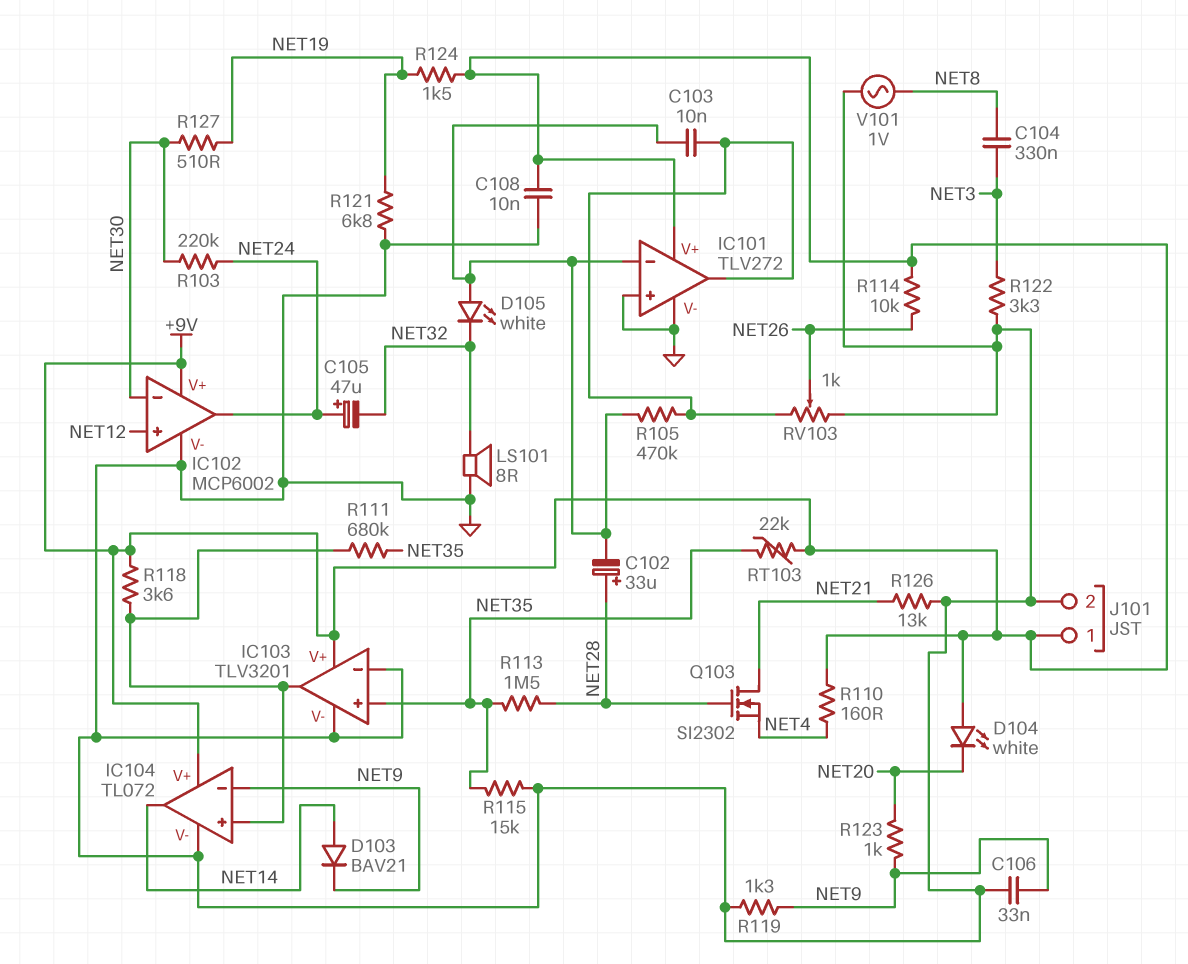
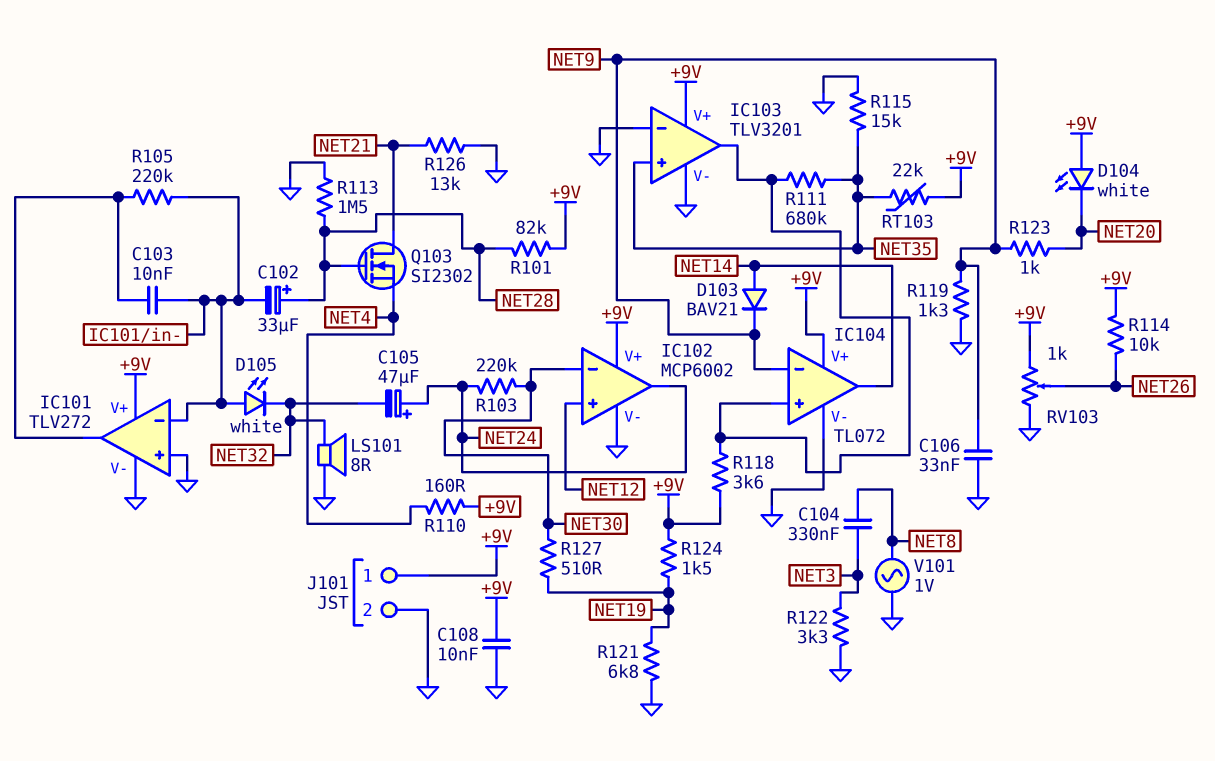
R101: none -> 82k (+9V, NET28)
R105: 470k (IC101/in-, IC101/out) -> 220k (IC101/in-, IC101/out)
R113: 1.5M (NET28, NET35) -> 1.5M (GND, NET28)
RV103: 1k (GND, IC101/out, wiper NET26) -> 1k (+9V, GND, wiper NET26)

